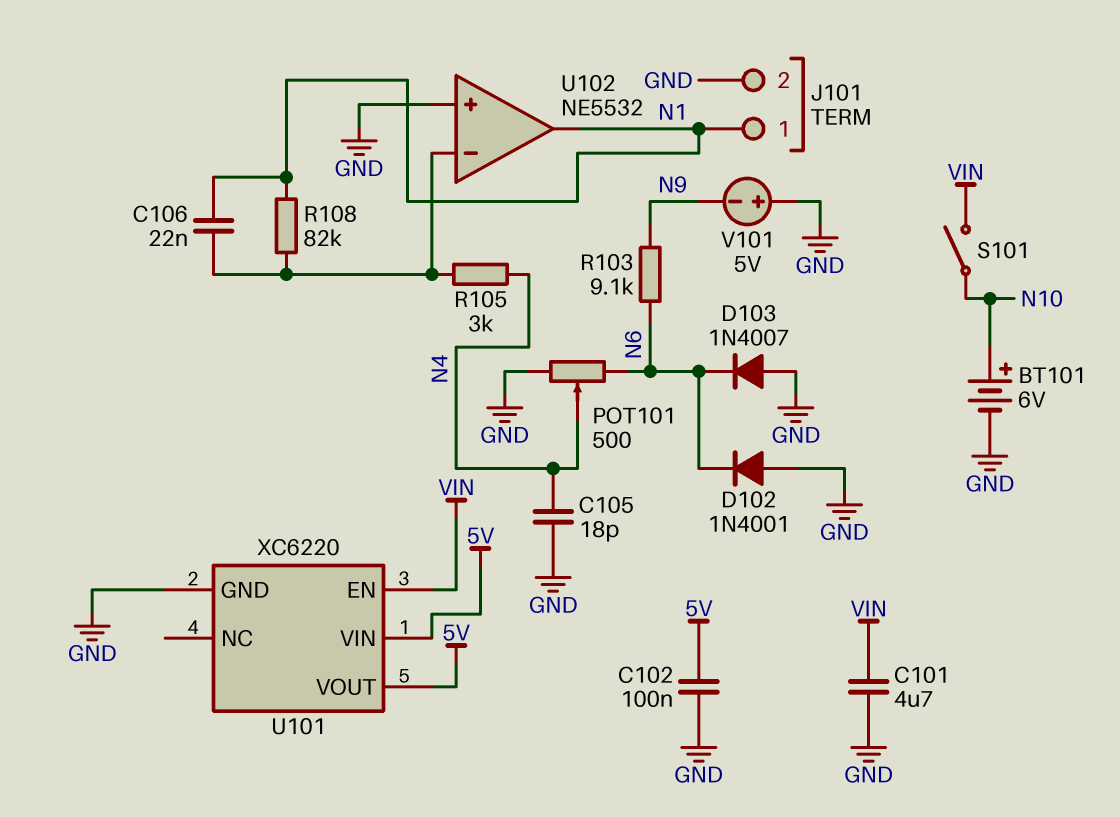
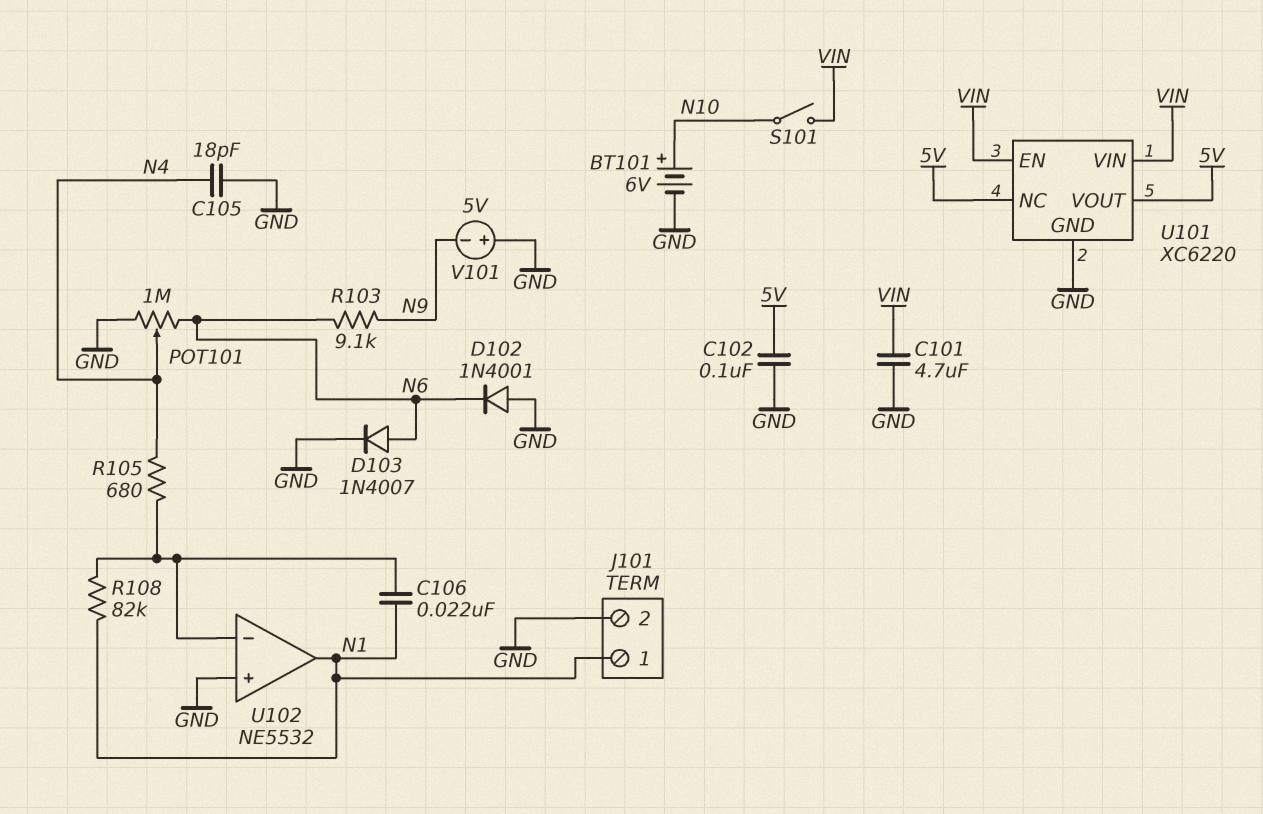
D103: diode 1N4007 (A GND, K N6) -> diode 1N4007 (A N6, K GND)
POT101: 500 (GND, N6, wiper N4) -> 1M (GND, N6, wiper N4)
R105: 3k (N4, U102/in-) -> 680 (N4, U102/in-)
U101 pin NC: none -> 5V
U101 pin VIN: 5V -> VIN

